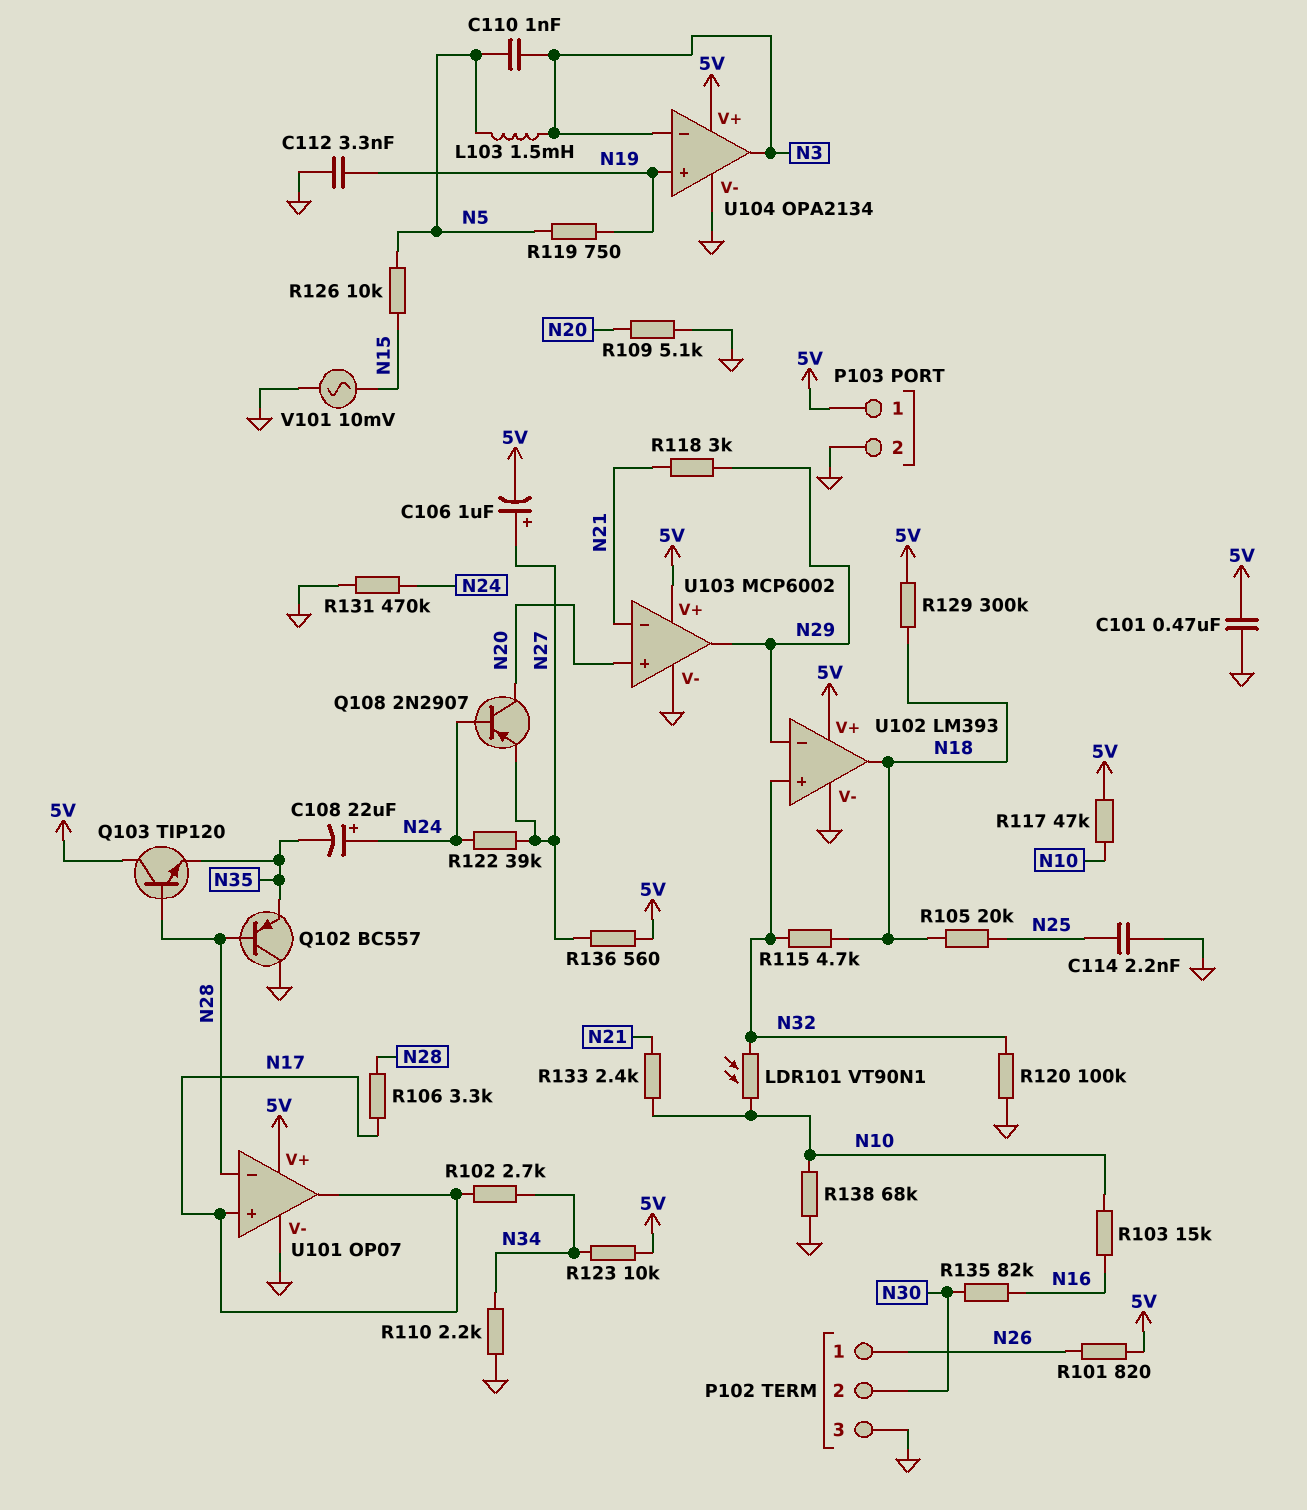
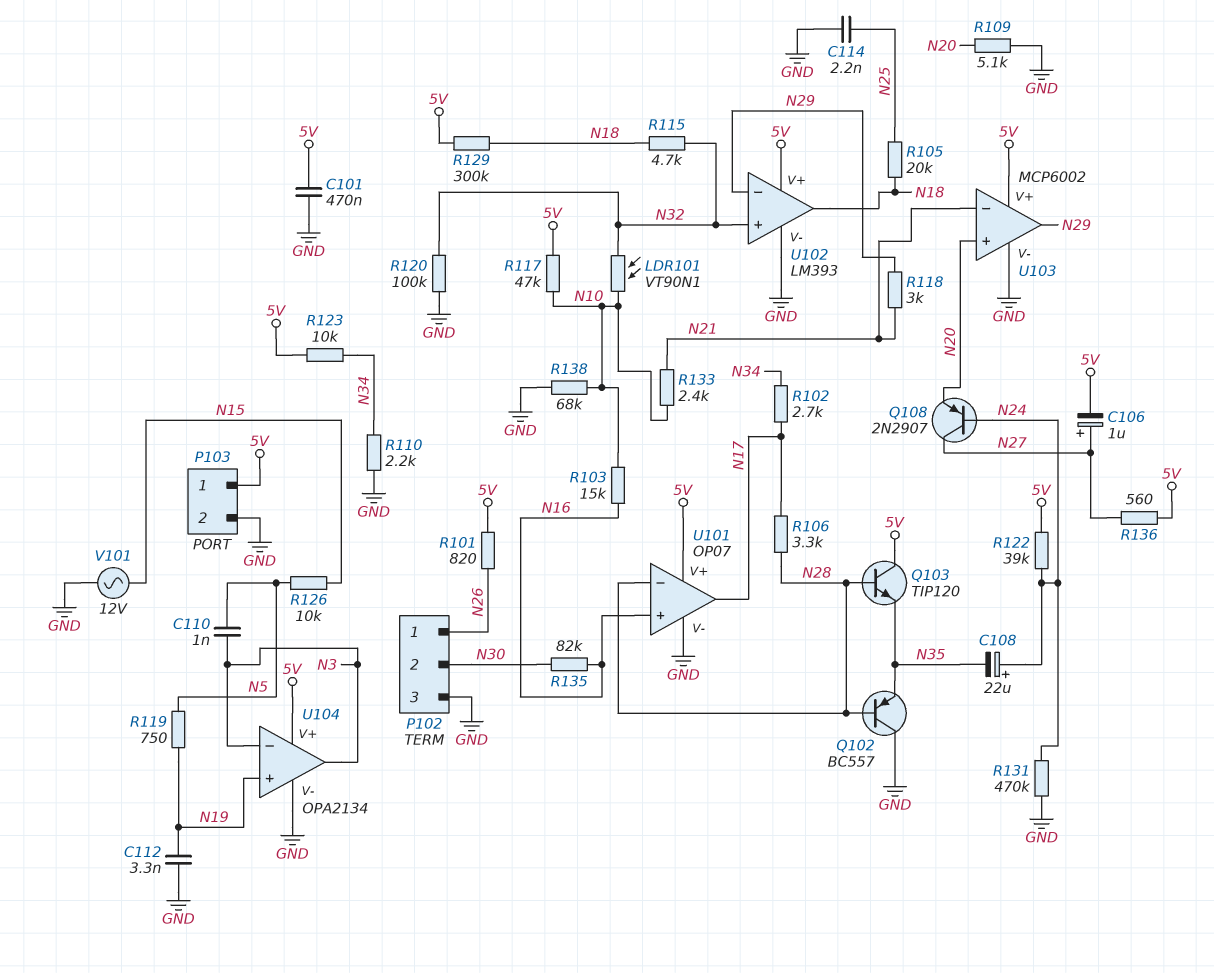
L103: 1.5mH (N3, N5) -> none
Q108: PNP 2N2907 (B N24, C N20, E N27) -> PNP 2N2907 (B N24, C N27, E N20)
R122: 39k (N24, N27) -> 39k (5V, N24)
U101 pin in+: N17 -> N16
V101: AC 10mV (GND, N15) -> AC 12V (GND, N15)

